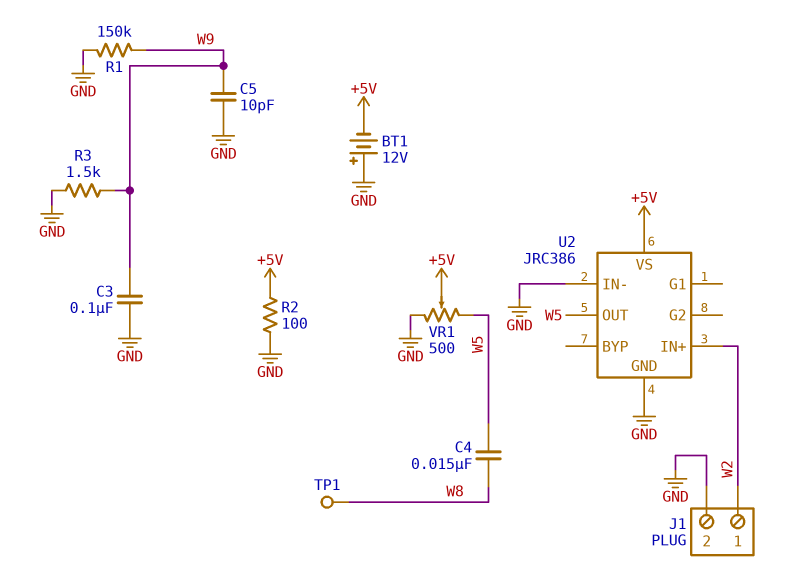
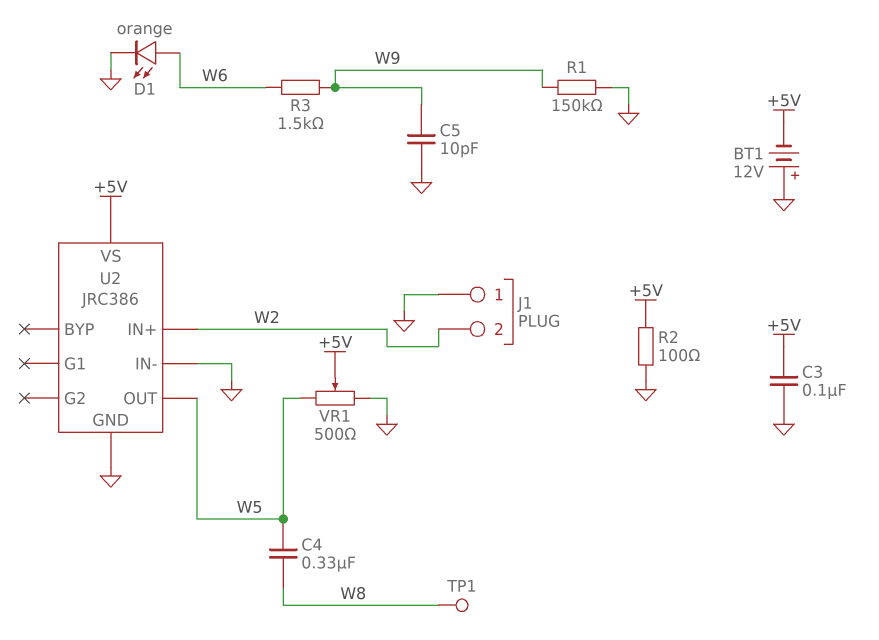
C3: 100nF (GND, W9) -> 100nF (+5V, GND)
C4: 15nF (W5, W8) -> 330nF (W5, W8)
D1: none -> LED orange (A W6, K GND)
J1 pin 1: W2 -> GND
J1 pin 2: GND -> W2
R3: 1.5k (GND, W9) -> 1.5k (W6, W9)

